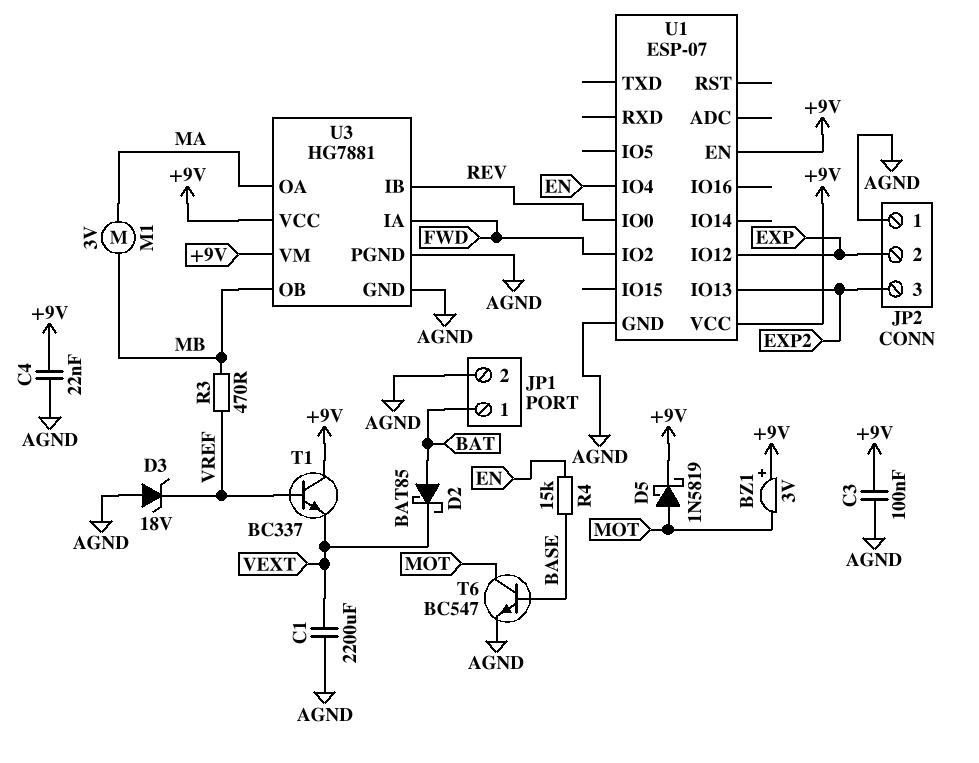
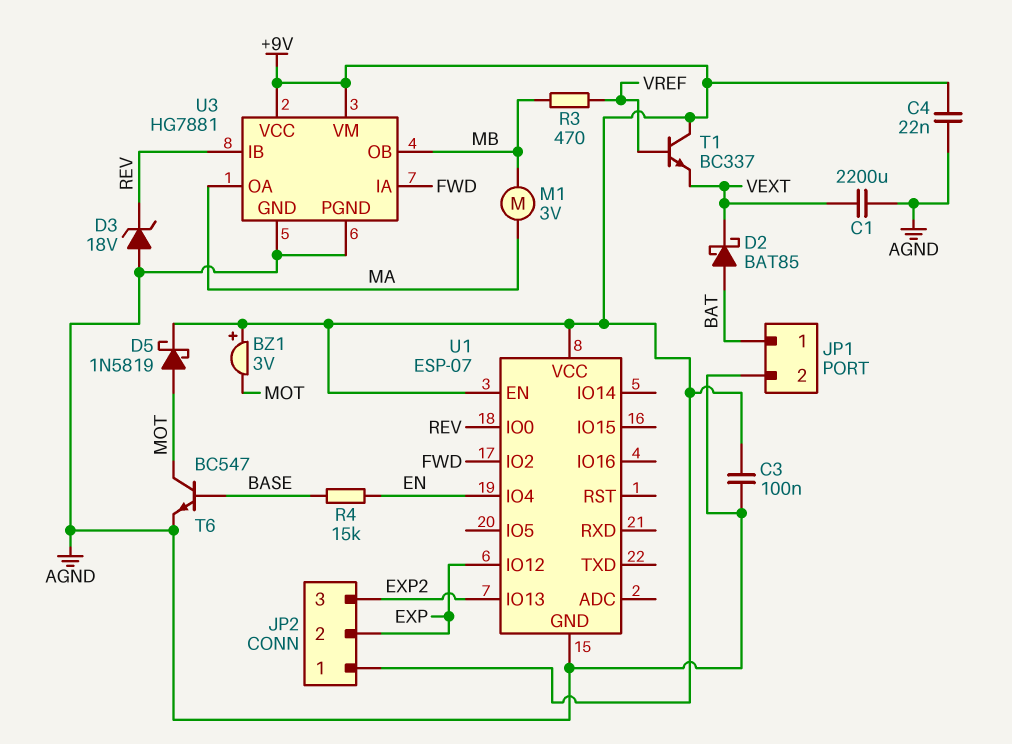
D3: zener 18V (A AGND, K VREF) -> zener 18V (A AGND, K REV)
JP2 pin 1: AGND -> +9V

